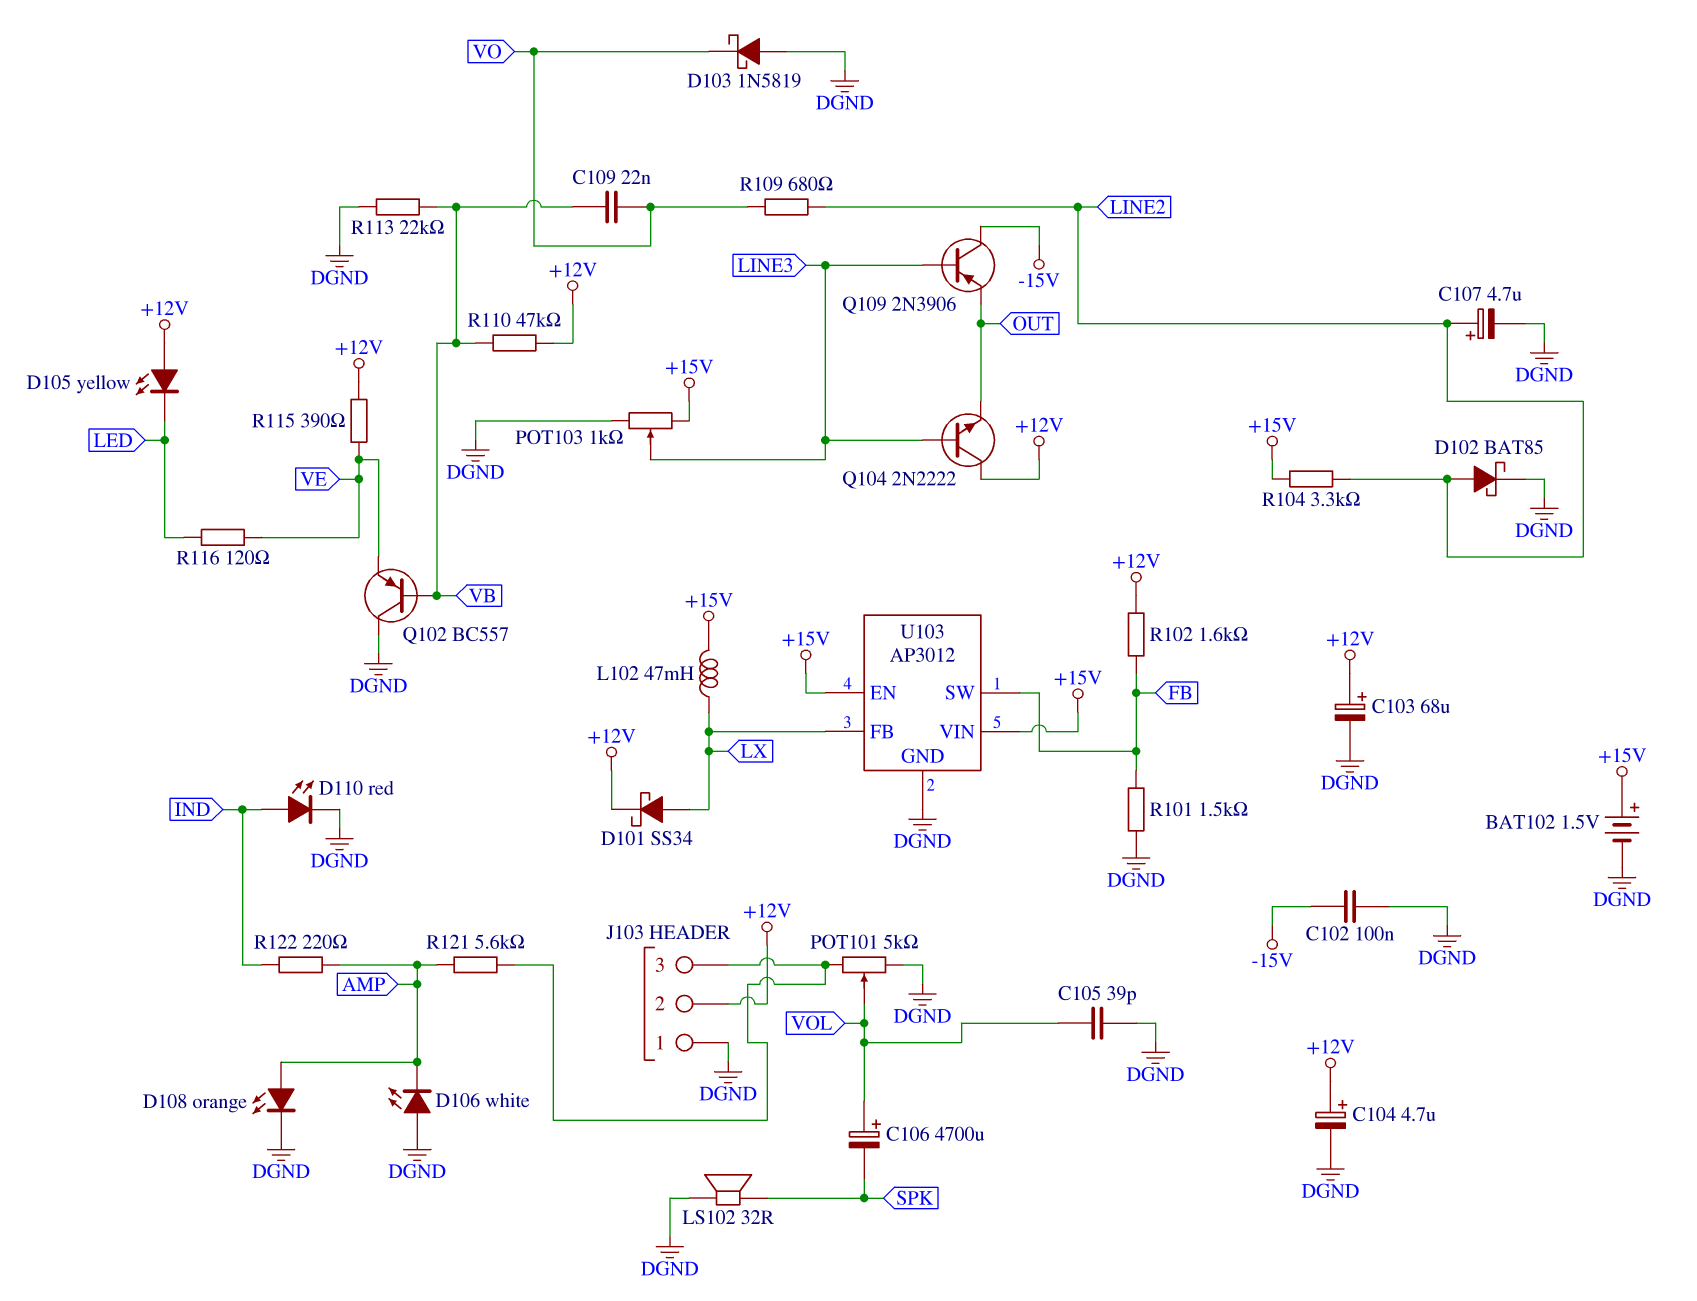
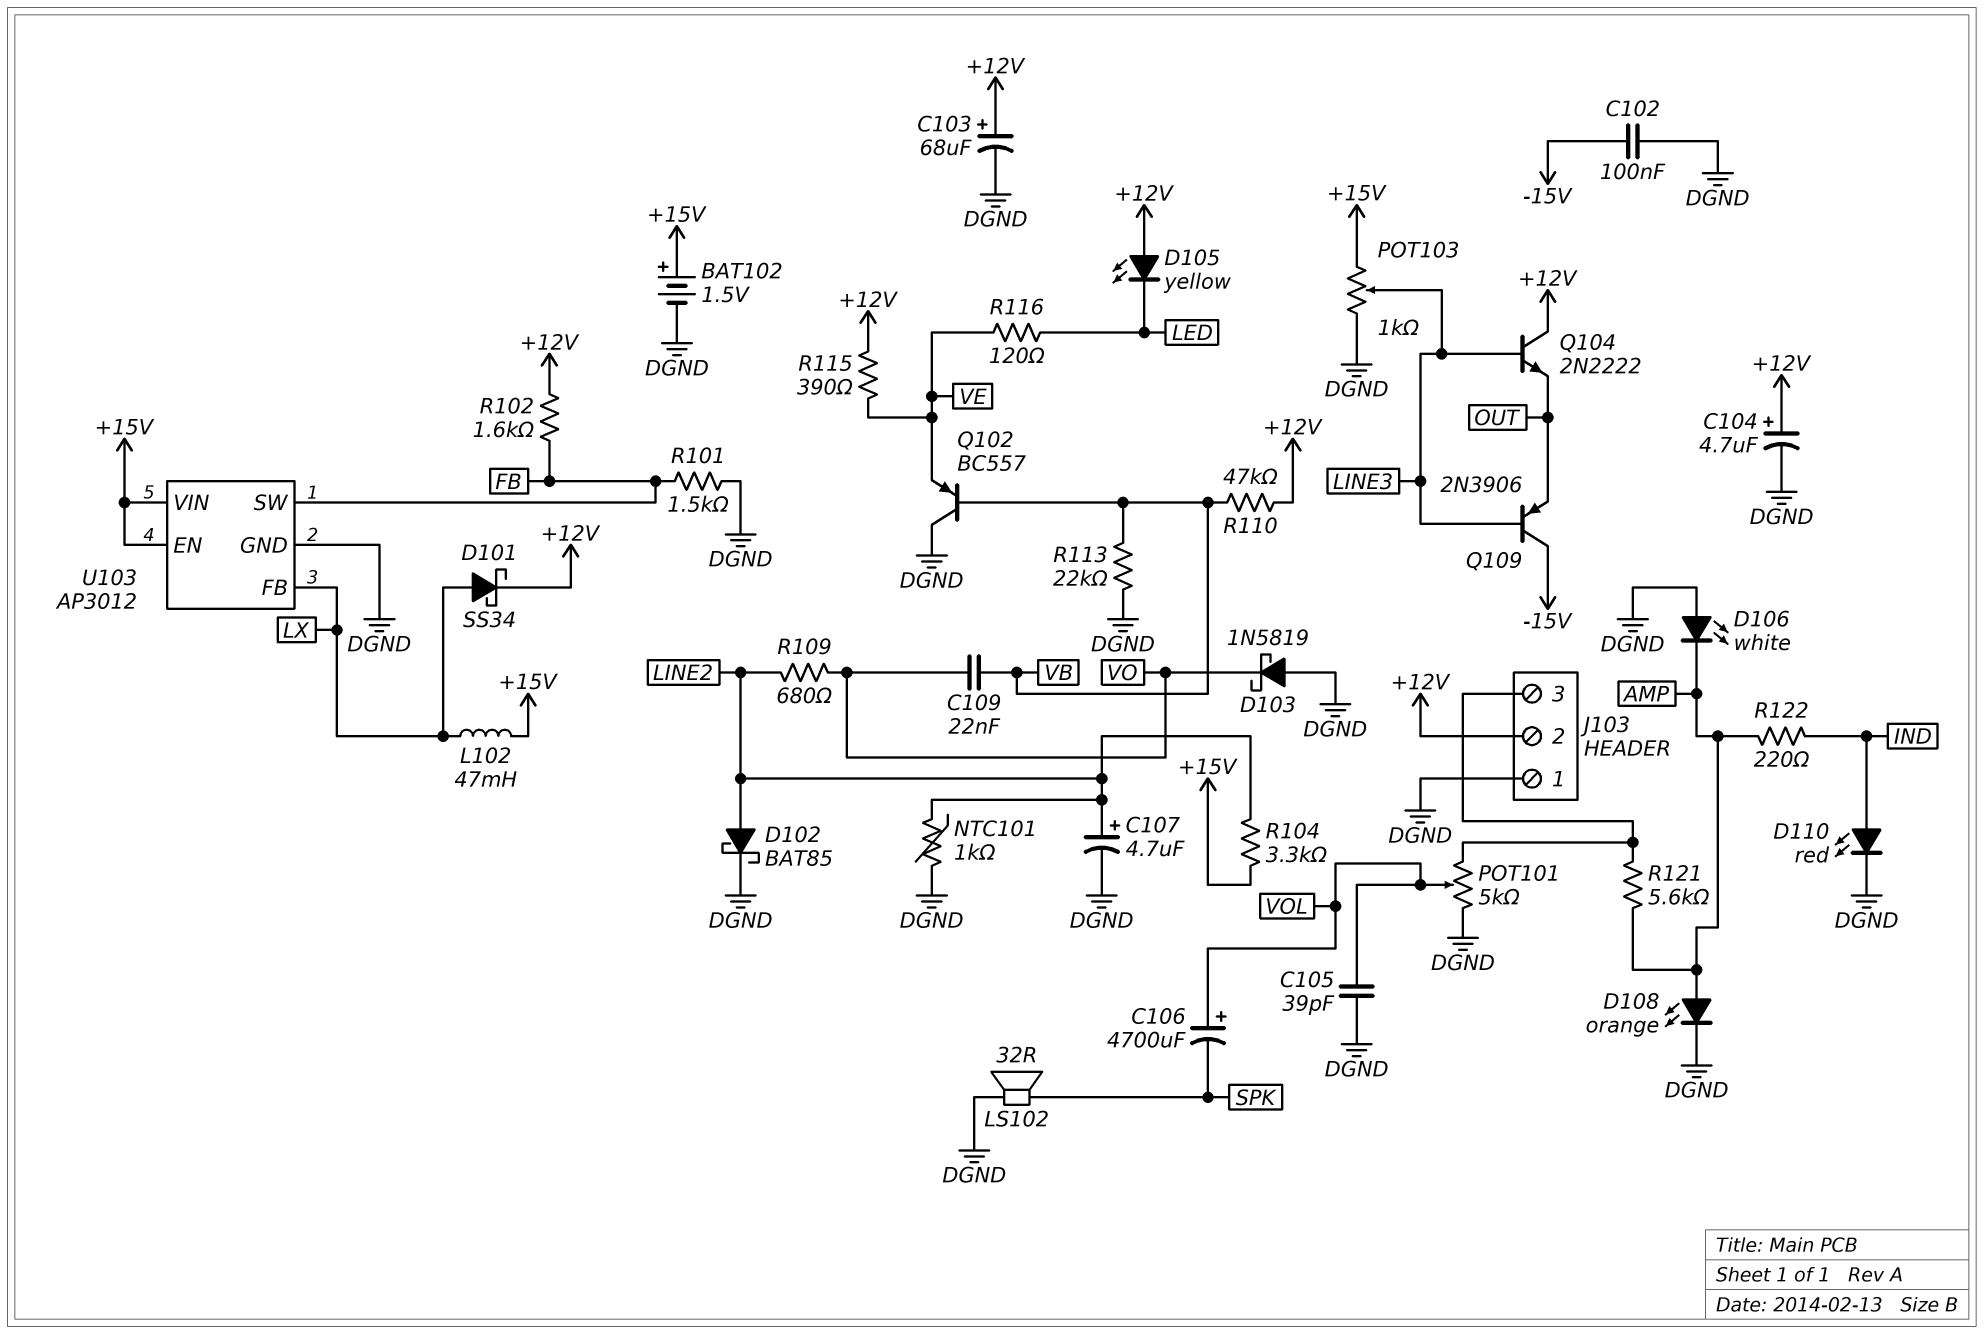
NTC101: none -> 1k (DGND, LINE2)

